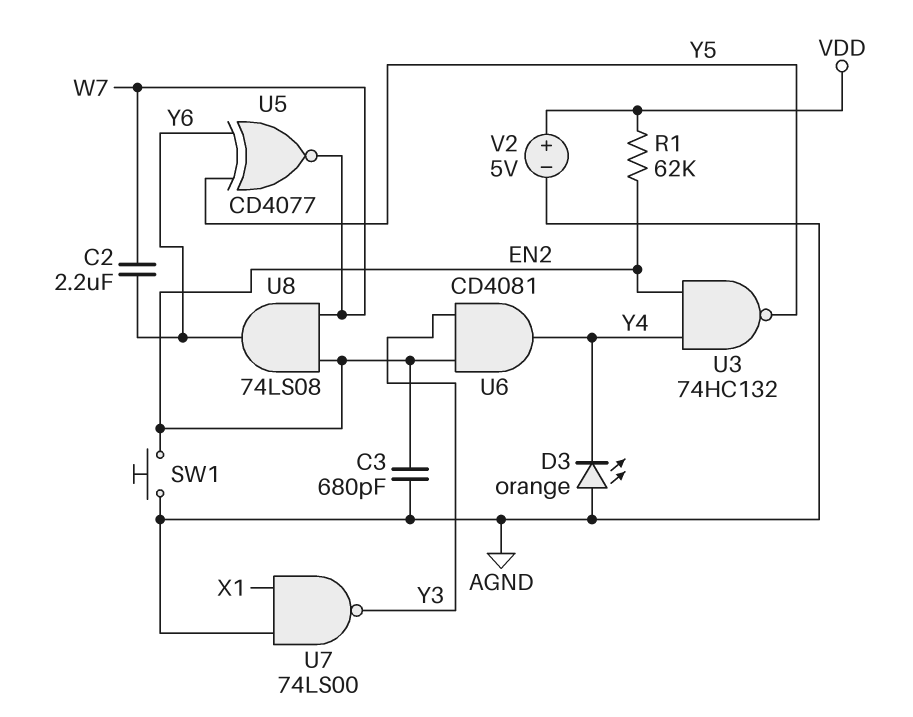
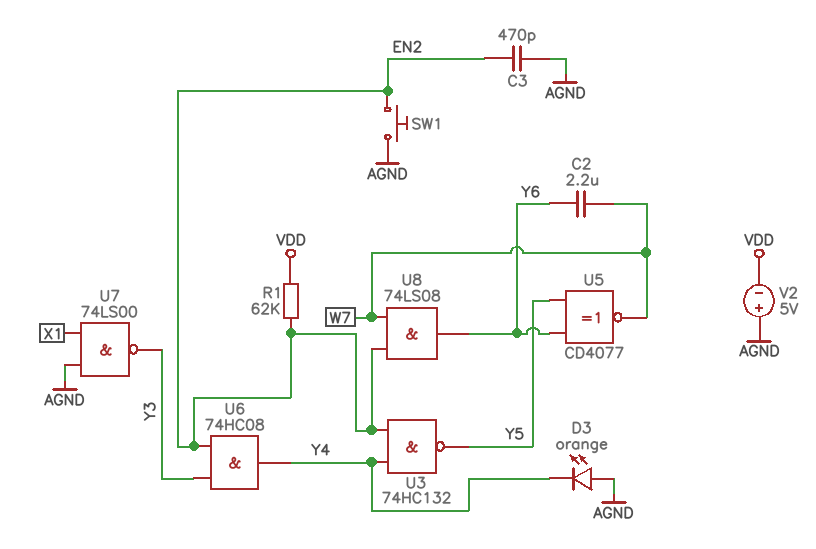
C3: 680pF (AGND, EN2) -> 470pF (AGND, EN2)
U6: AND CD4081 (in EN2, in Y3, out Y4) -> AND 74HC08 (in EN2, in Y3, out Y4)
V2: 5V (plus VDD, minus AGND) -> 5V (plus AGND, minus VDD)

